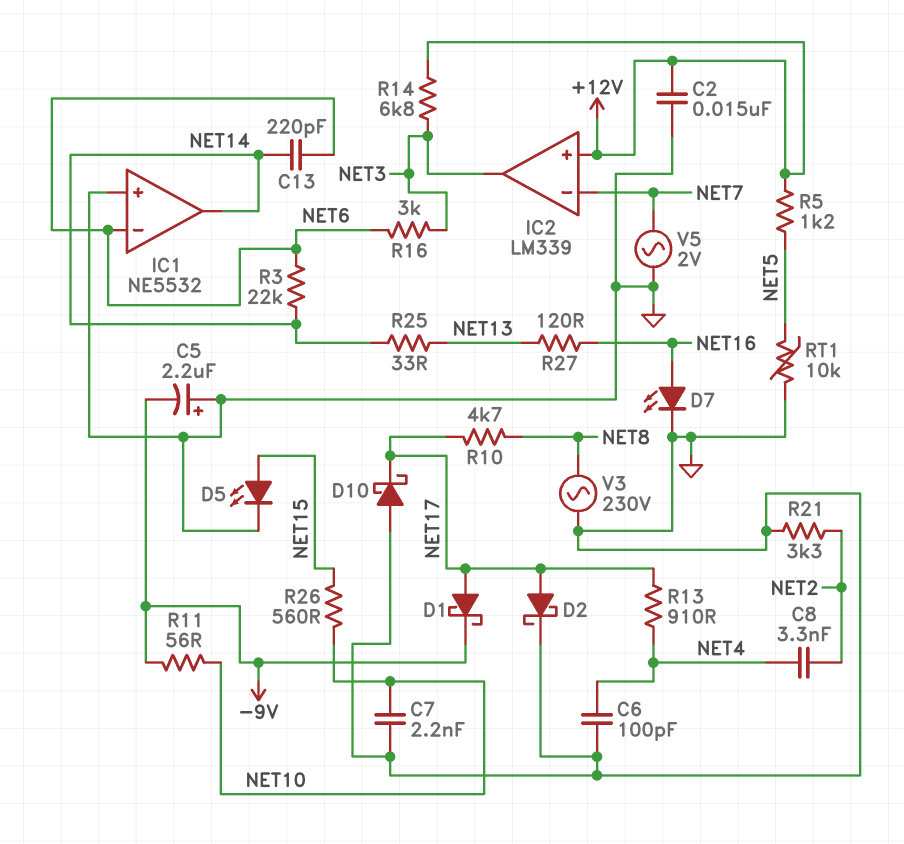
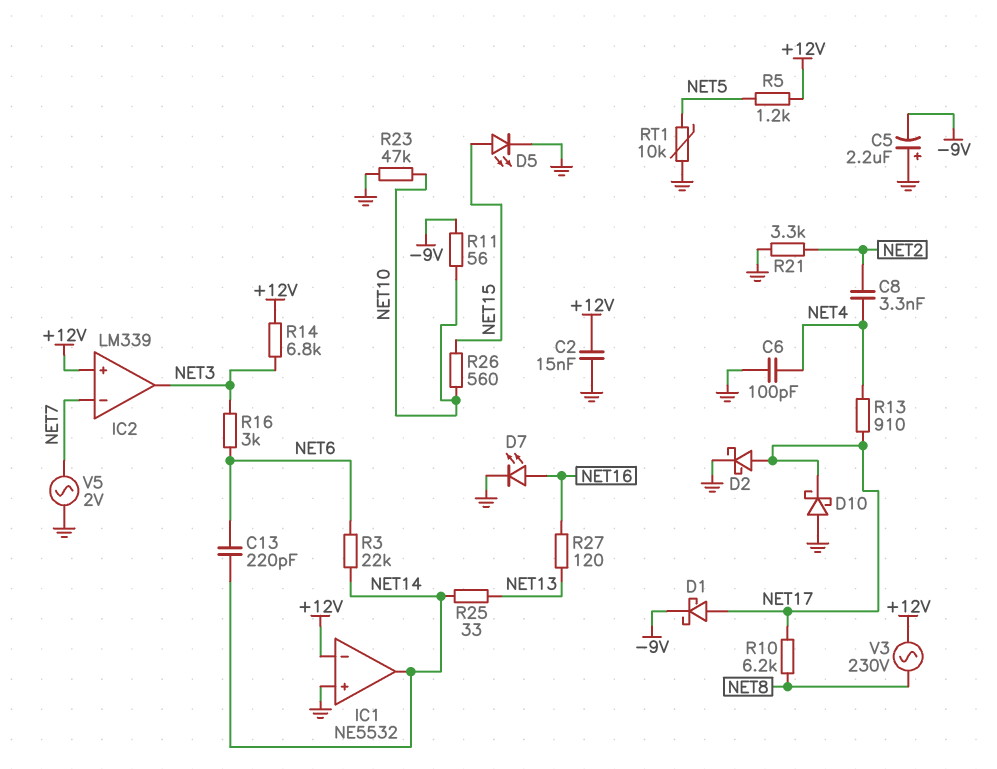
C7: 2.2nF (GND, NET10) -> none
IC1 pin in-: NET6 -> +12V
R10: 4.7k (NET8, NET17) -> 6.2k (NET8, NET17)
R23: none -> 47k (GND, NET10)
V3: AC 230V (GND, NET8) -> AC 230V (+12V, NET8)

